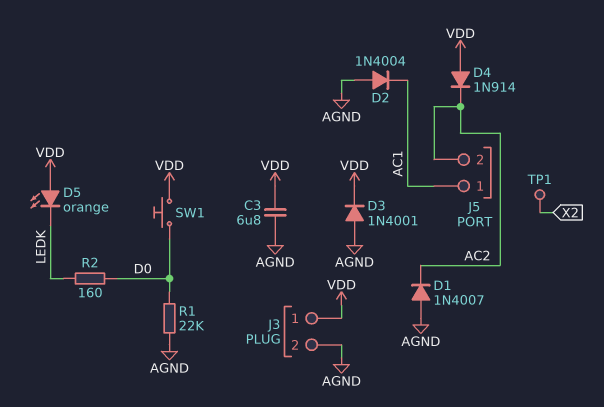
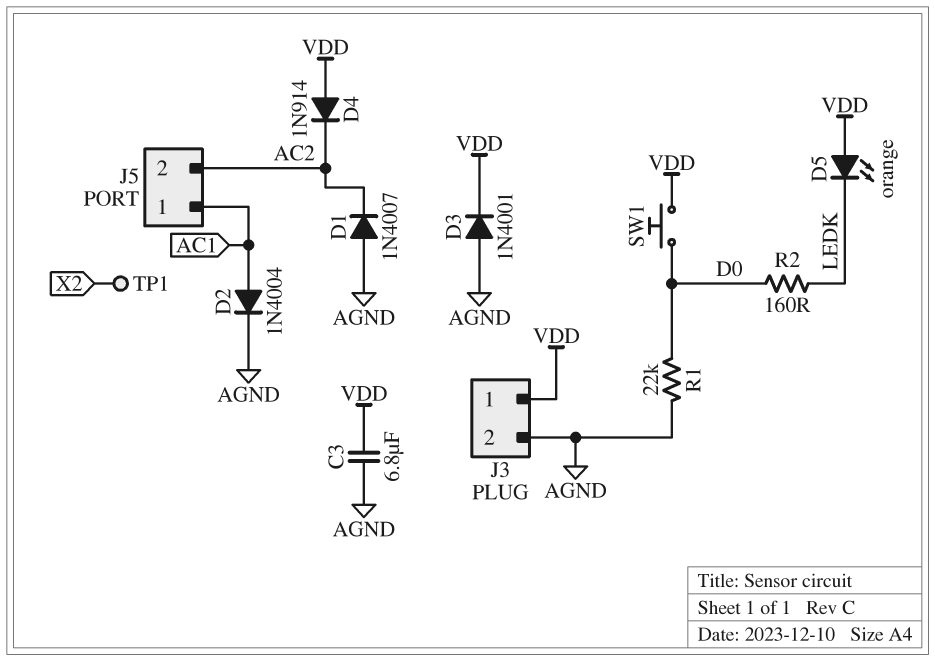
D2: diode 1N4004 (A AGND, K AC1) -> diode 1N4004 (A AC1, K AGND)

